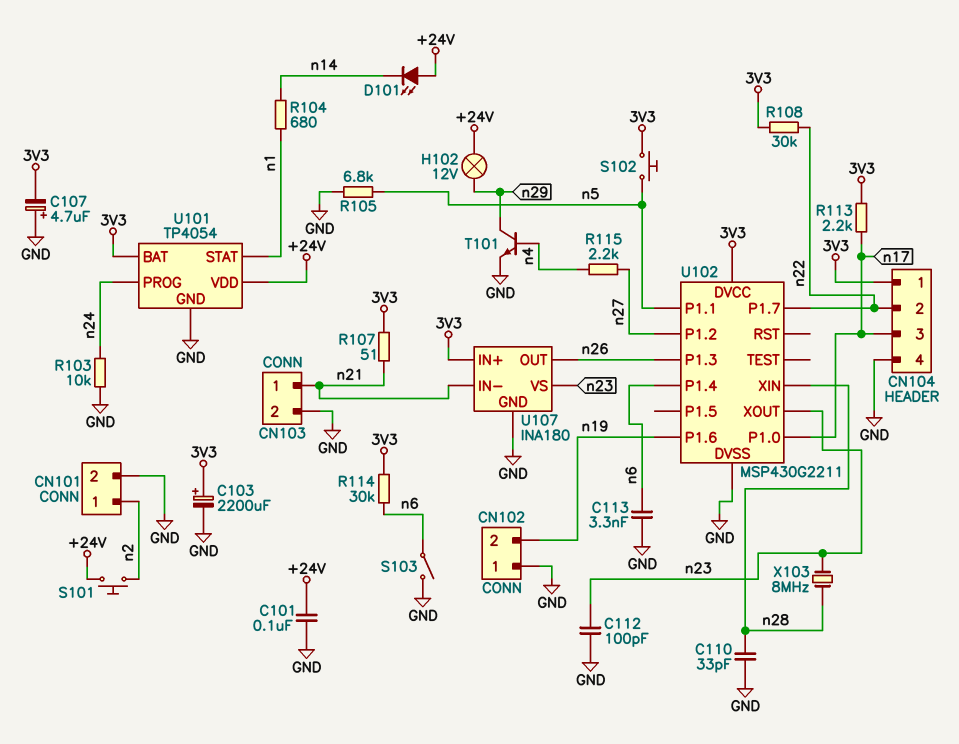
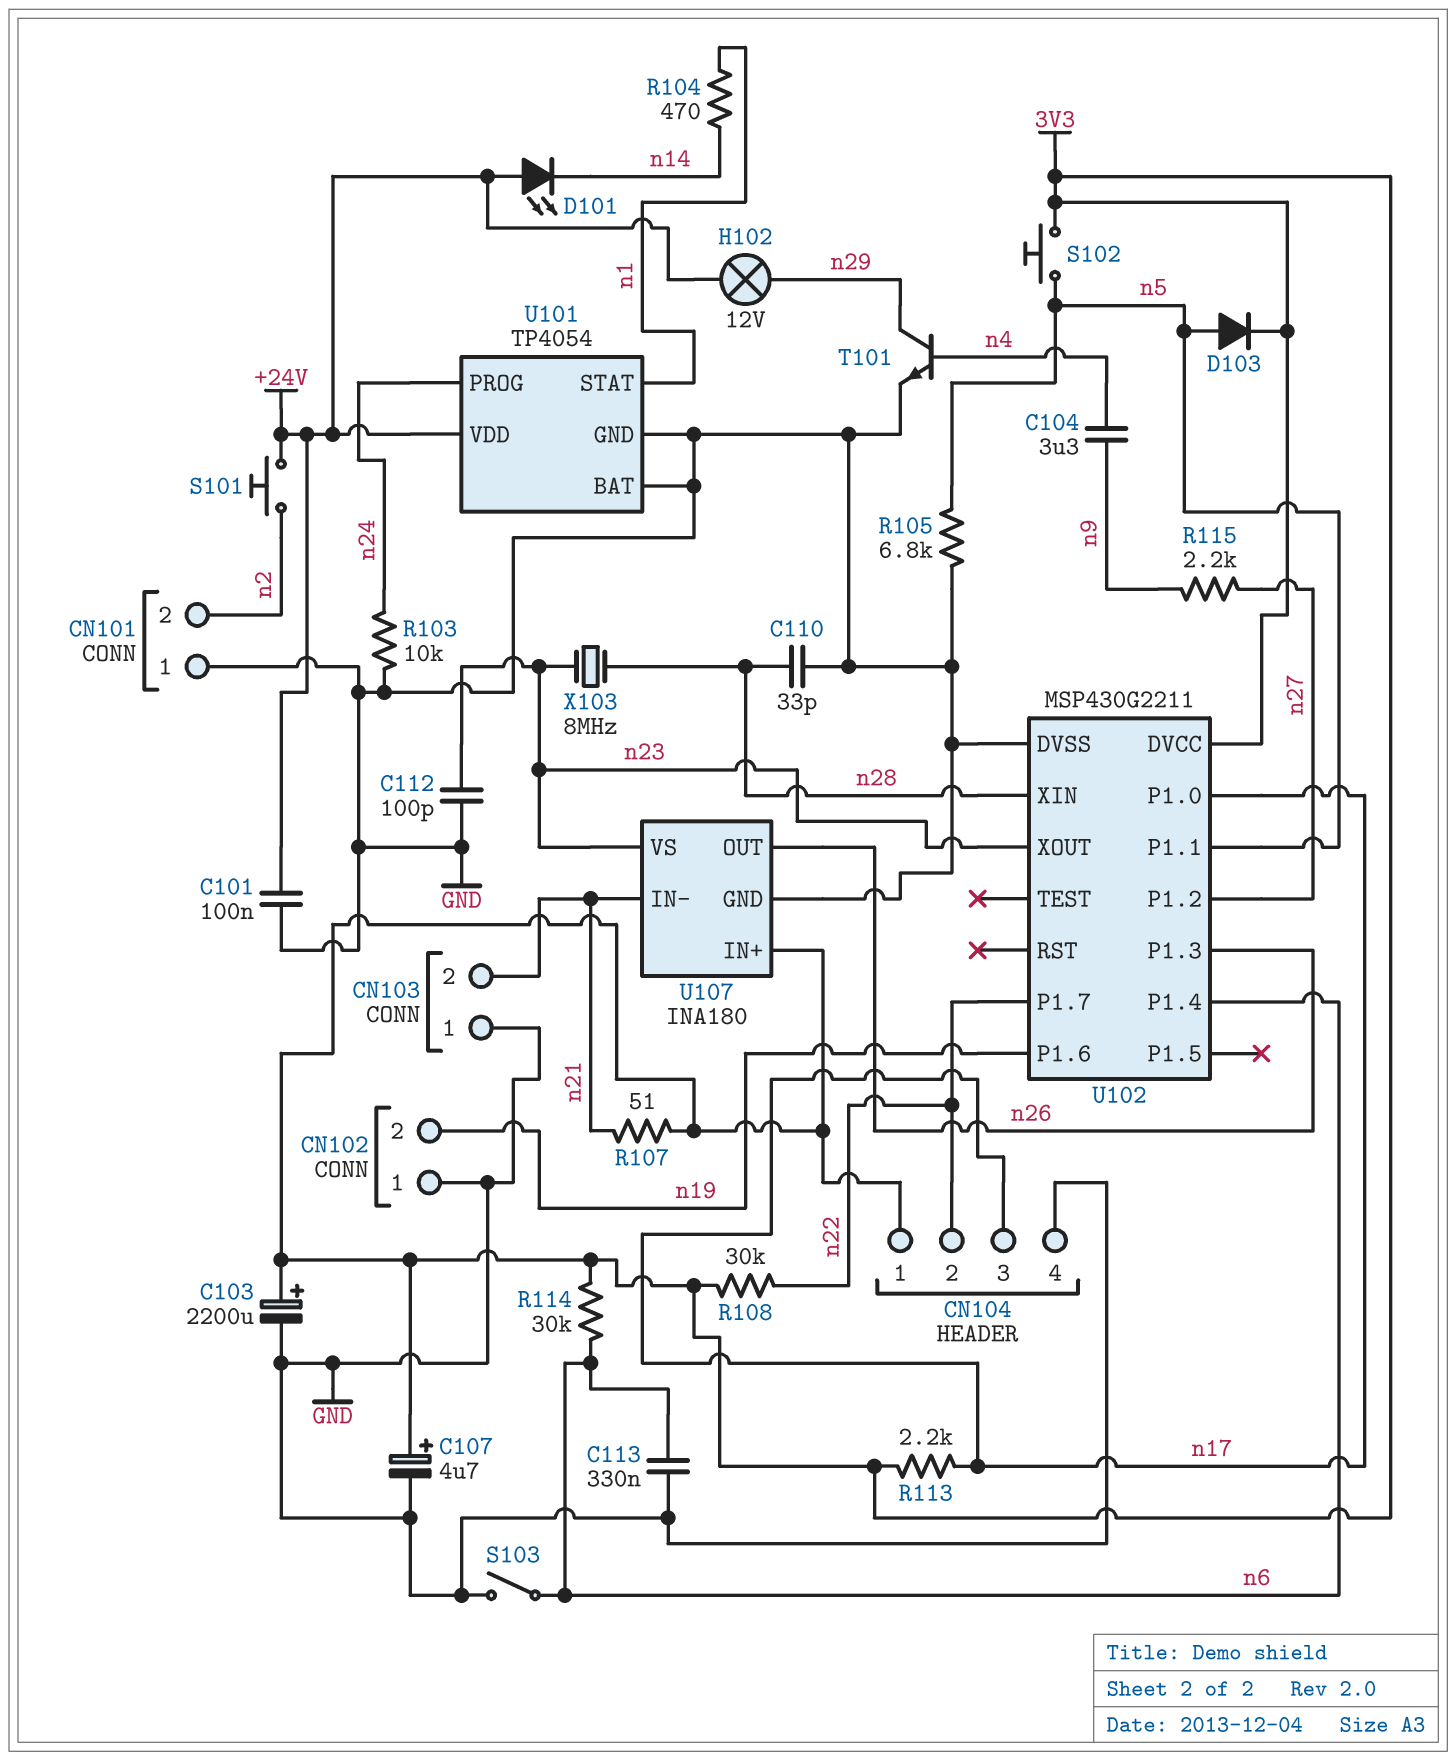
C104: none -> 3.3uF (n4, n9)
C107: 4.7uF (plus GND, minus 3V3) -> 4.7uF (plus 3V3, minus GND)
C113: 3.3nF (GND, n6) -> 330nF (GND, n6)
CN101 pin 1: n2 -> GND
CN101 pin 2: GND -> n2
CN103 pin 1: n21 -> GND
CN103 pin 2: GND -> n21
D103: none -> diode (A n5, K 3V3)
R104: 680 (n1, n14) -> 470 (n1, n14)
R115: 2.2k (n4, n27) -> 2.2k (n9, n27)
U101 pin BAT: 3V3 -> GND

